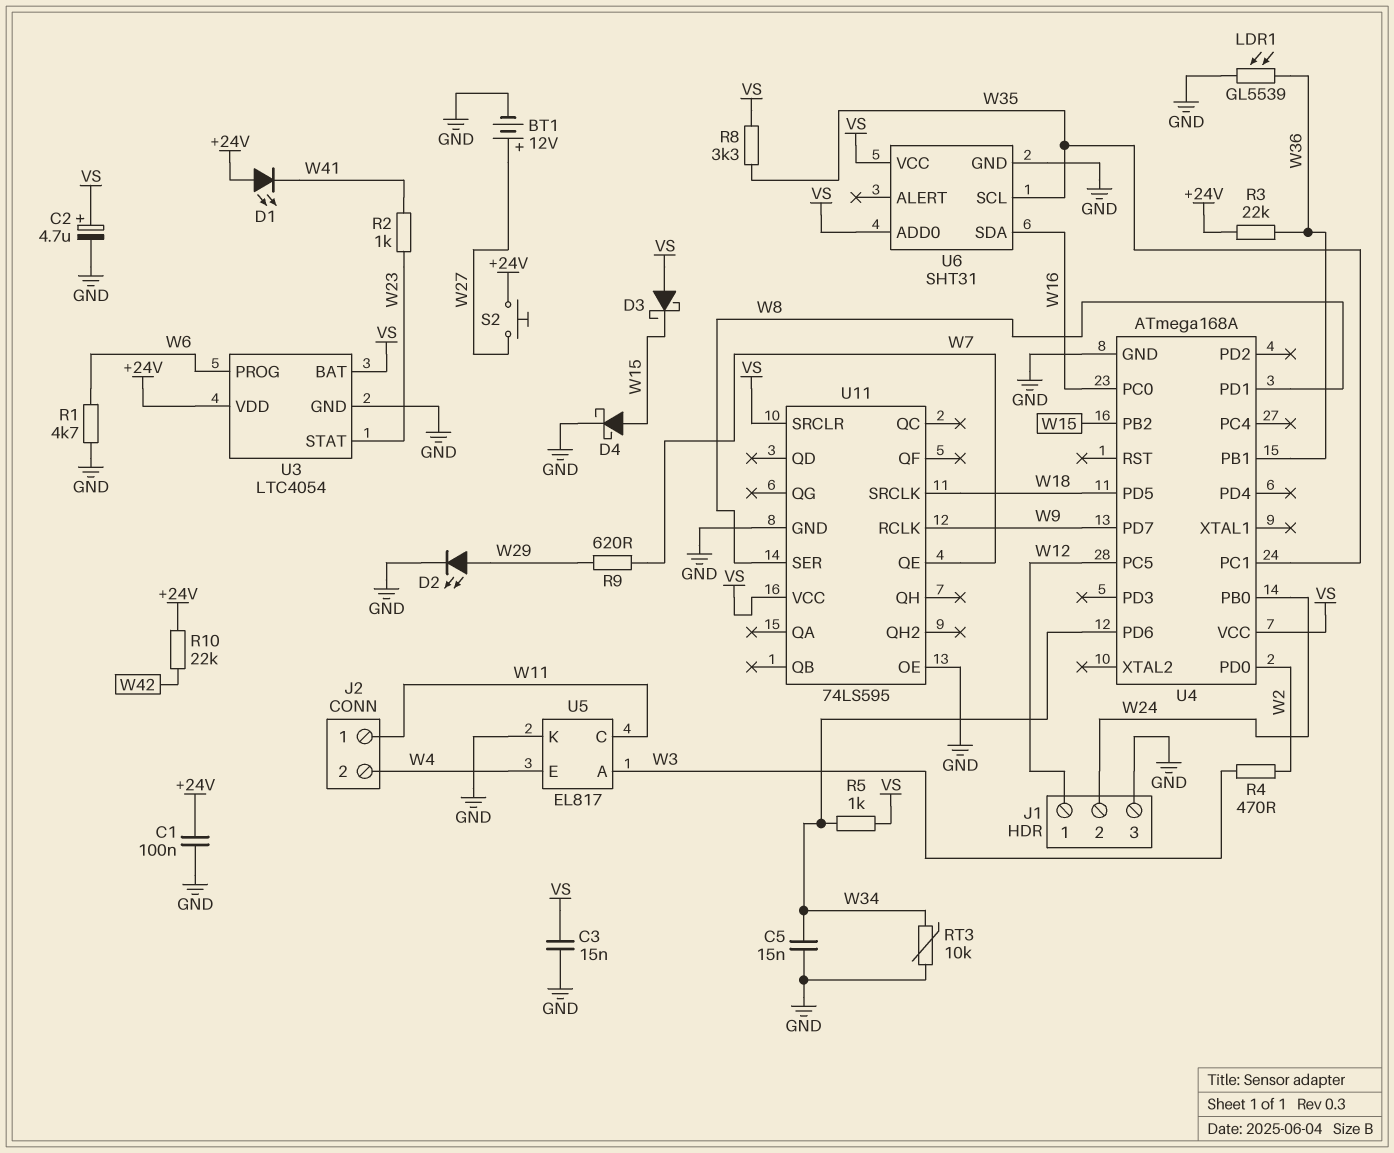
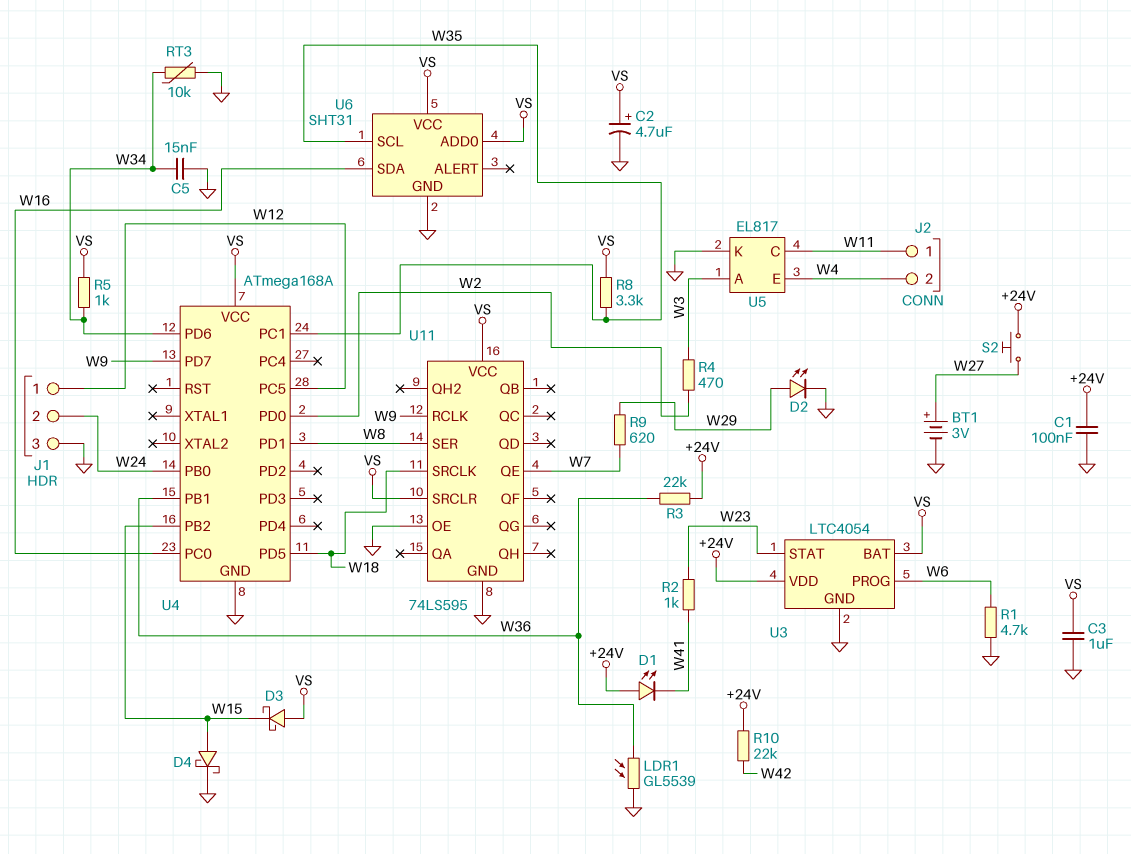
BT1: 12V (plus W27, minus GND) -> 3V (plus W27, minus GND)
C3: 15nF (GND, VS) -> 1uF (GND, VS)

